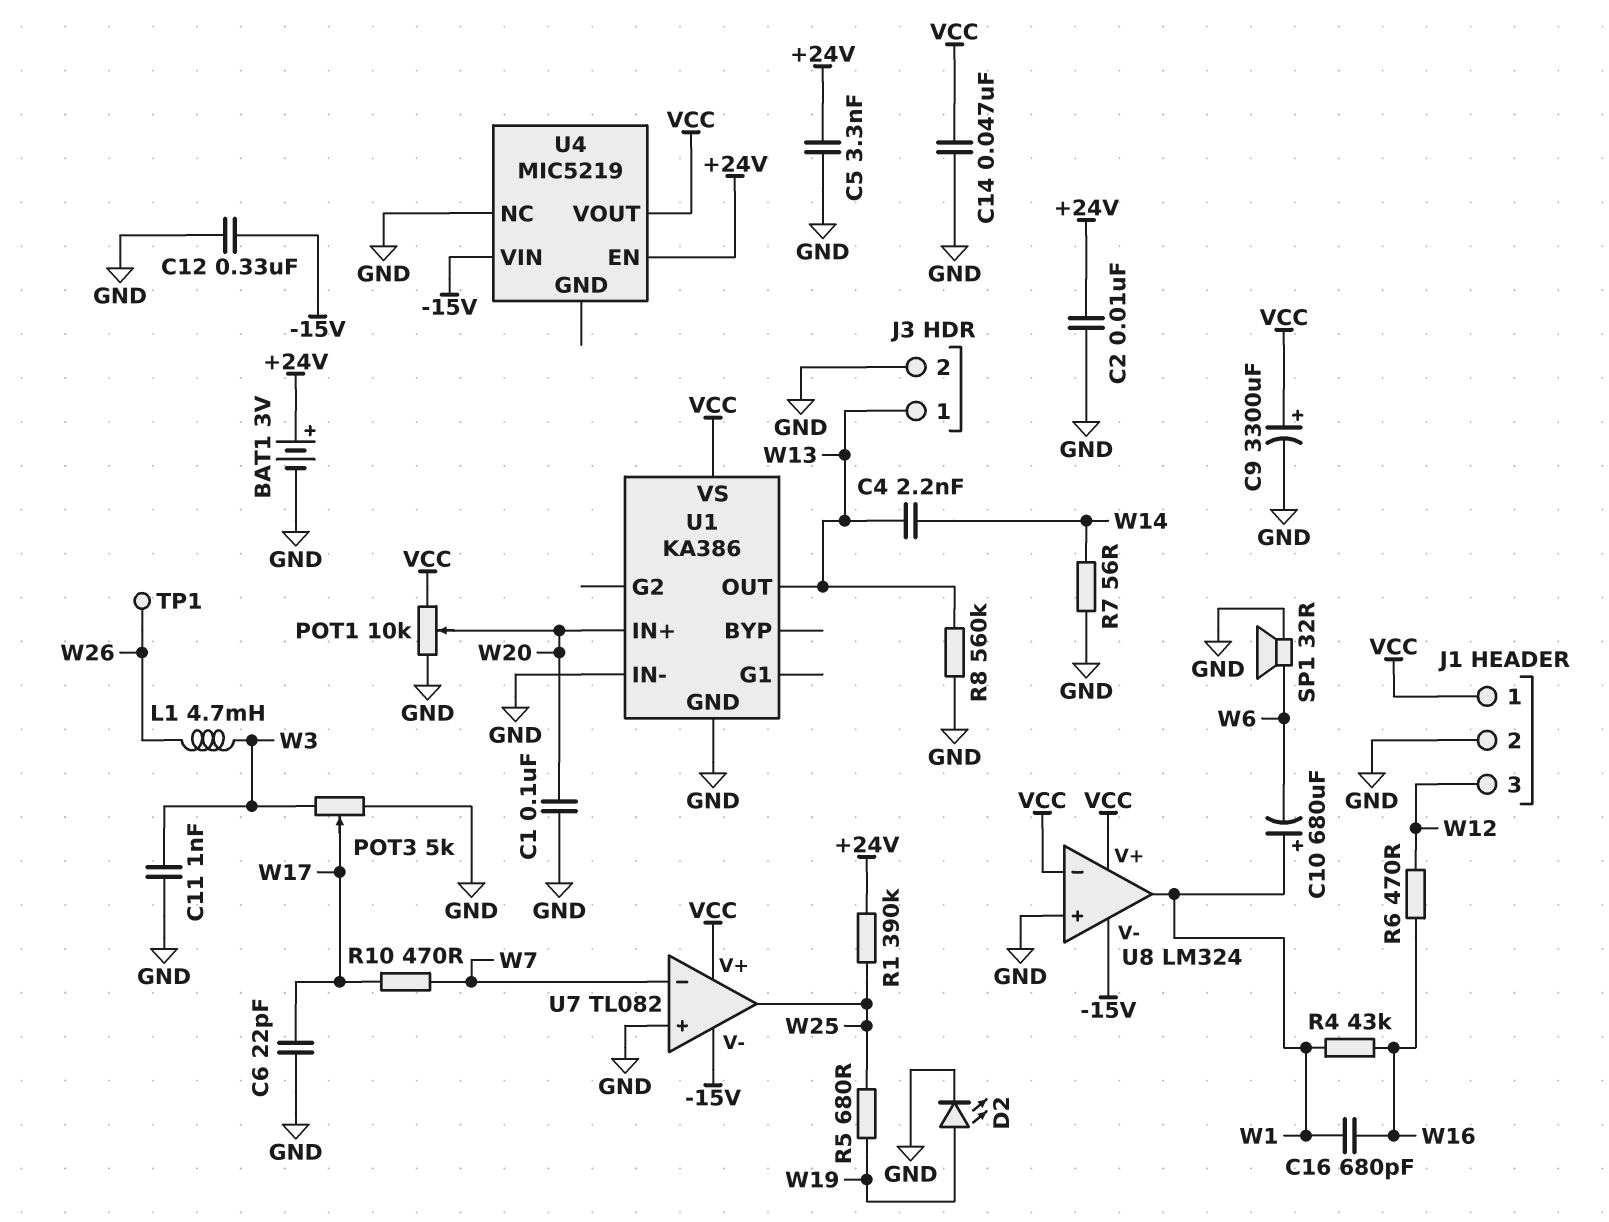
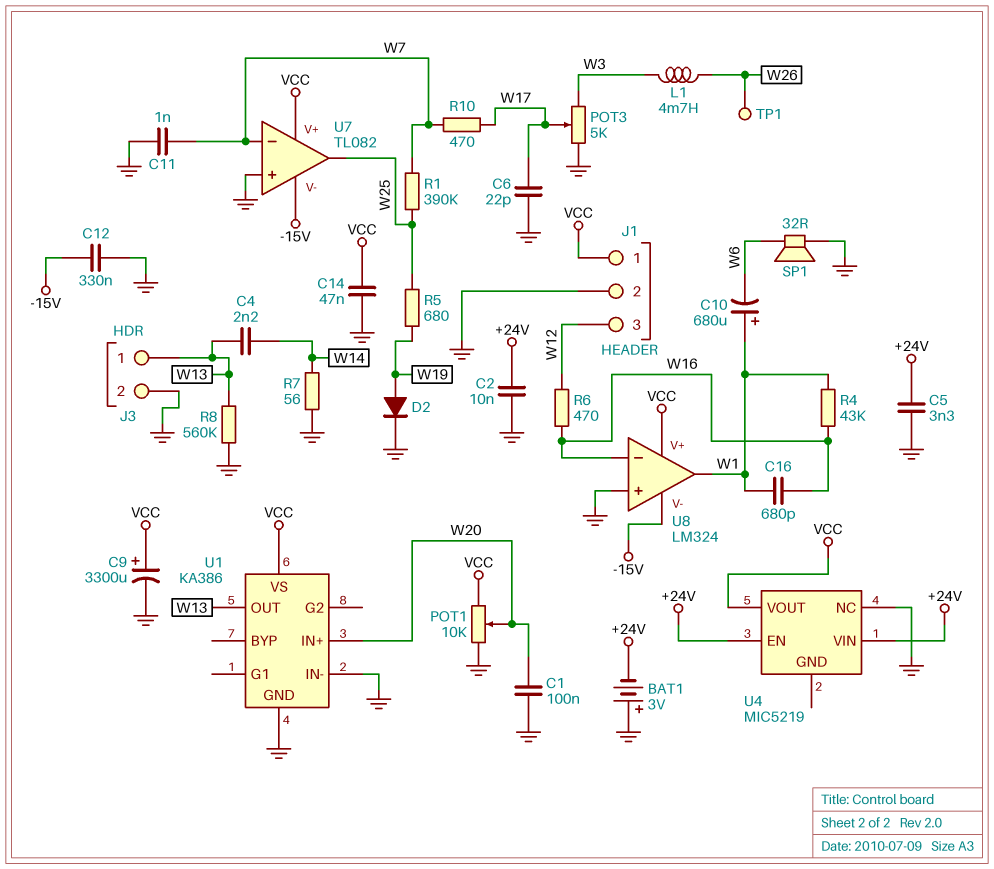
BAT1: 3V (plus +24V, minus GND) -> 3V (plus GND, minus +24V)
C11: 1nF (GND, W3) -> 1nF (GND, W7)
D2: LED (A W19, K GND) -> diode (A W19, K GND)
R1: 390k (+24V, W25) -> 390k (W7, W25)
U4 pin VIN: -15V -> +24V
U8 pin in-: VCC -> W16

